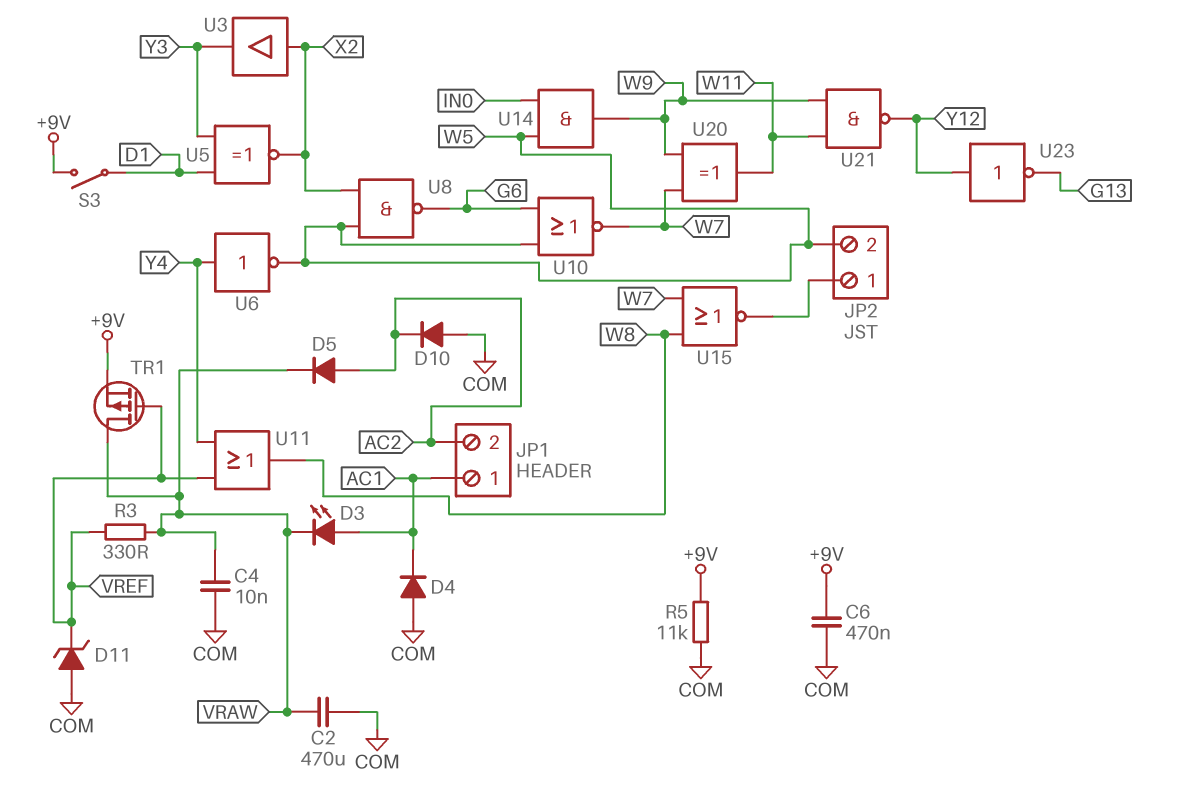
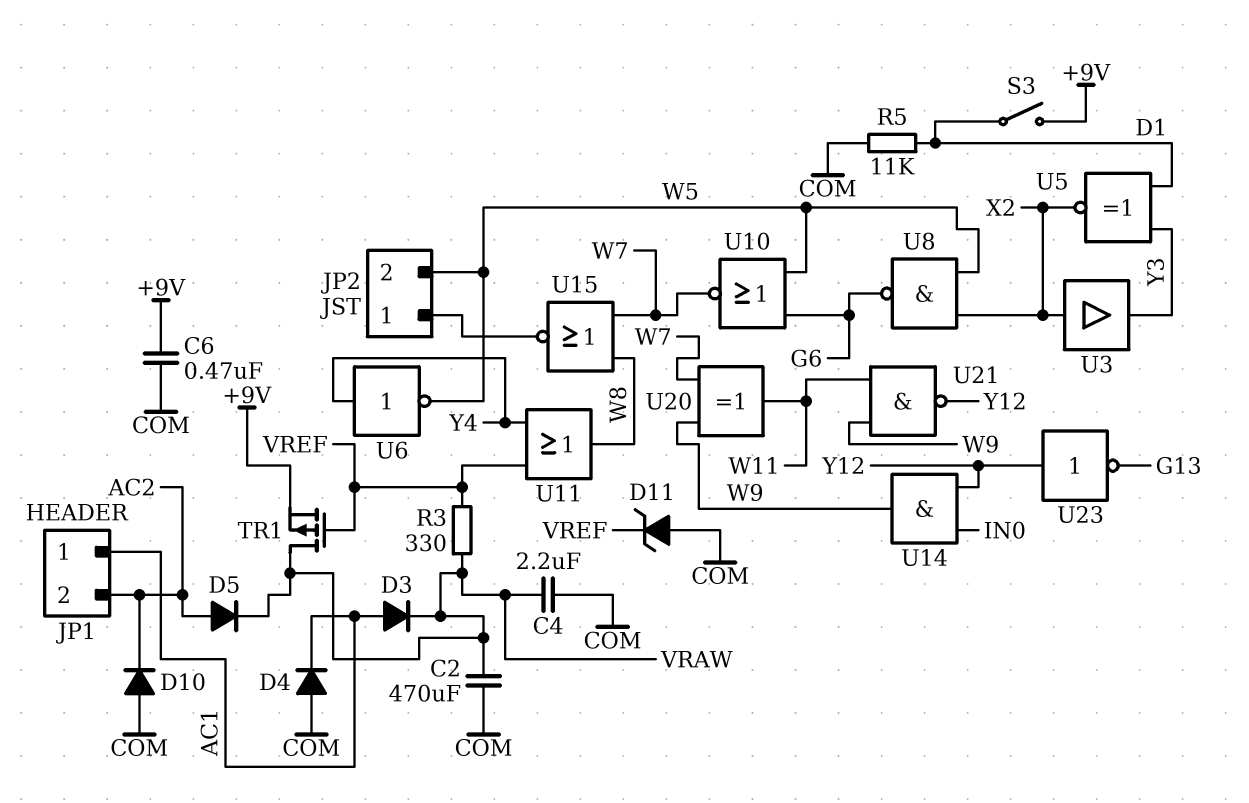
C4: 10nF (COM, VRAW) -> 2.2uF (COM, VRAW)
D3: LED (A AC1, K VRAW) -> diode (A AC1, K VRAW)
R5: 11k (+9V, COM) -> 11k (COM, D1)
U14: AND (in IN0, in W5, out W9) -> AND (in IN0, in Y12, out W9)

